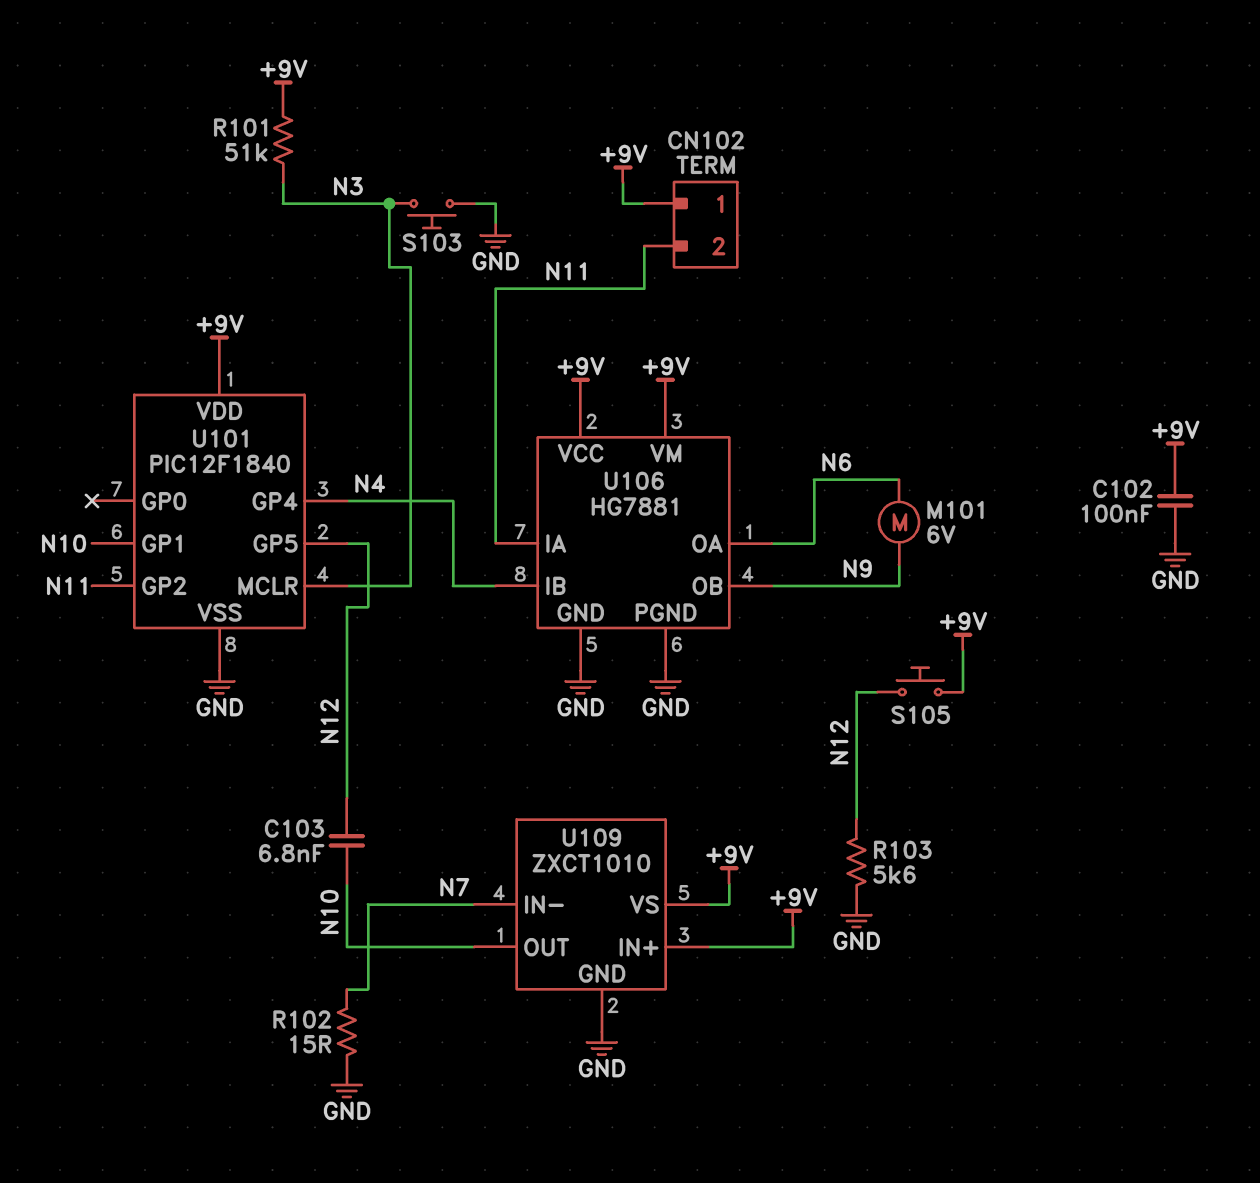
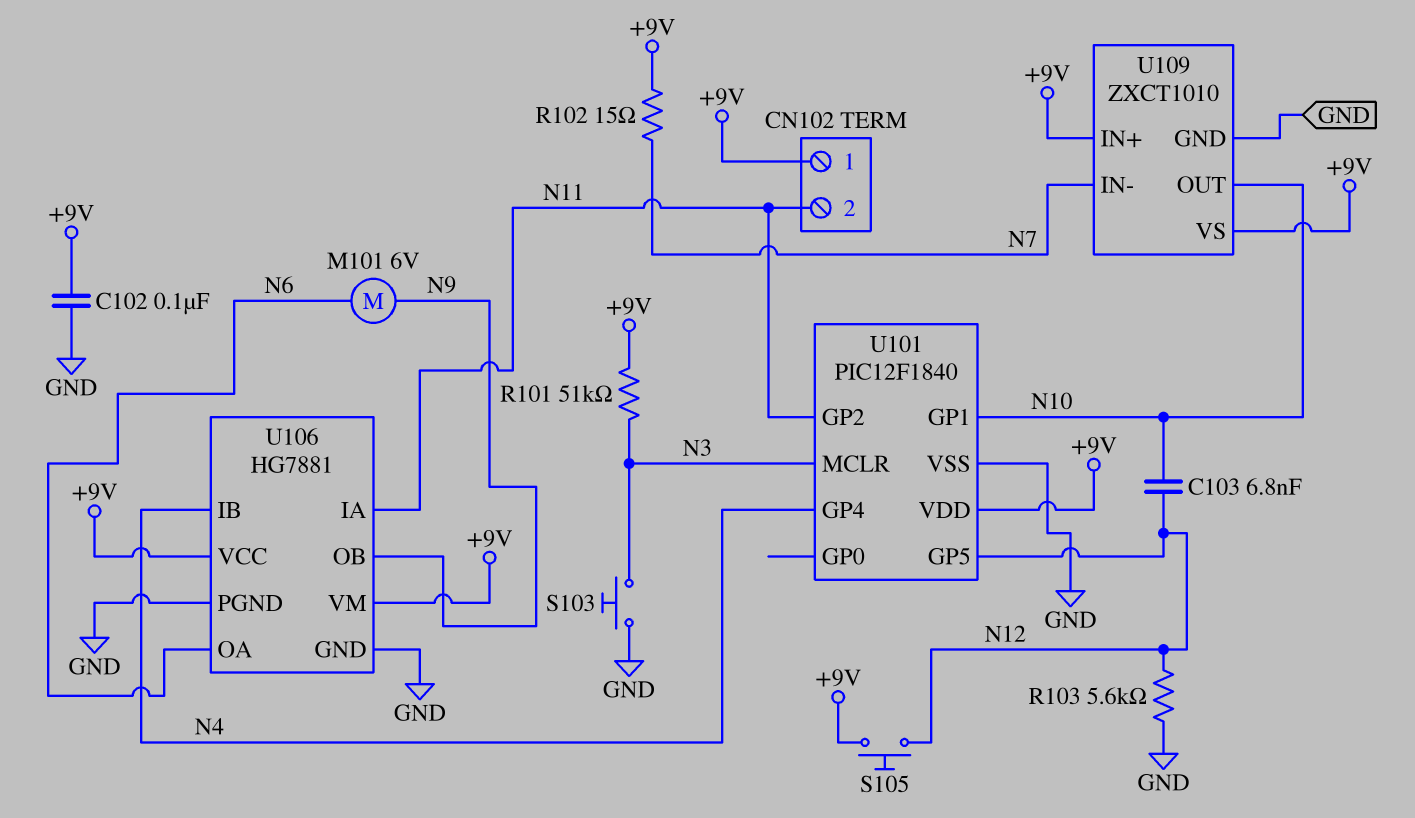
R102: 15 (GND, N7) -> 15 (+9V, N7)

